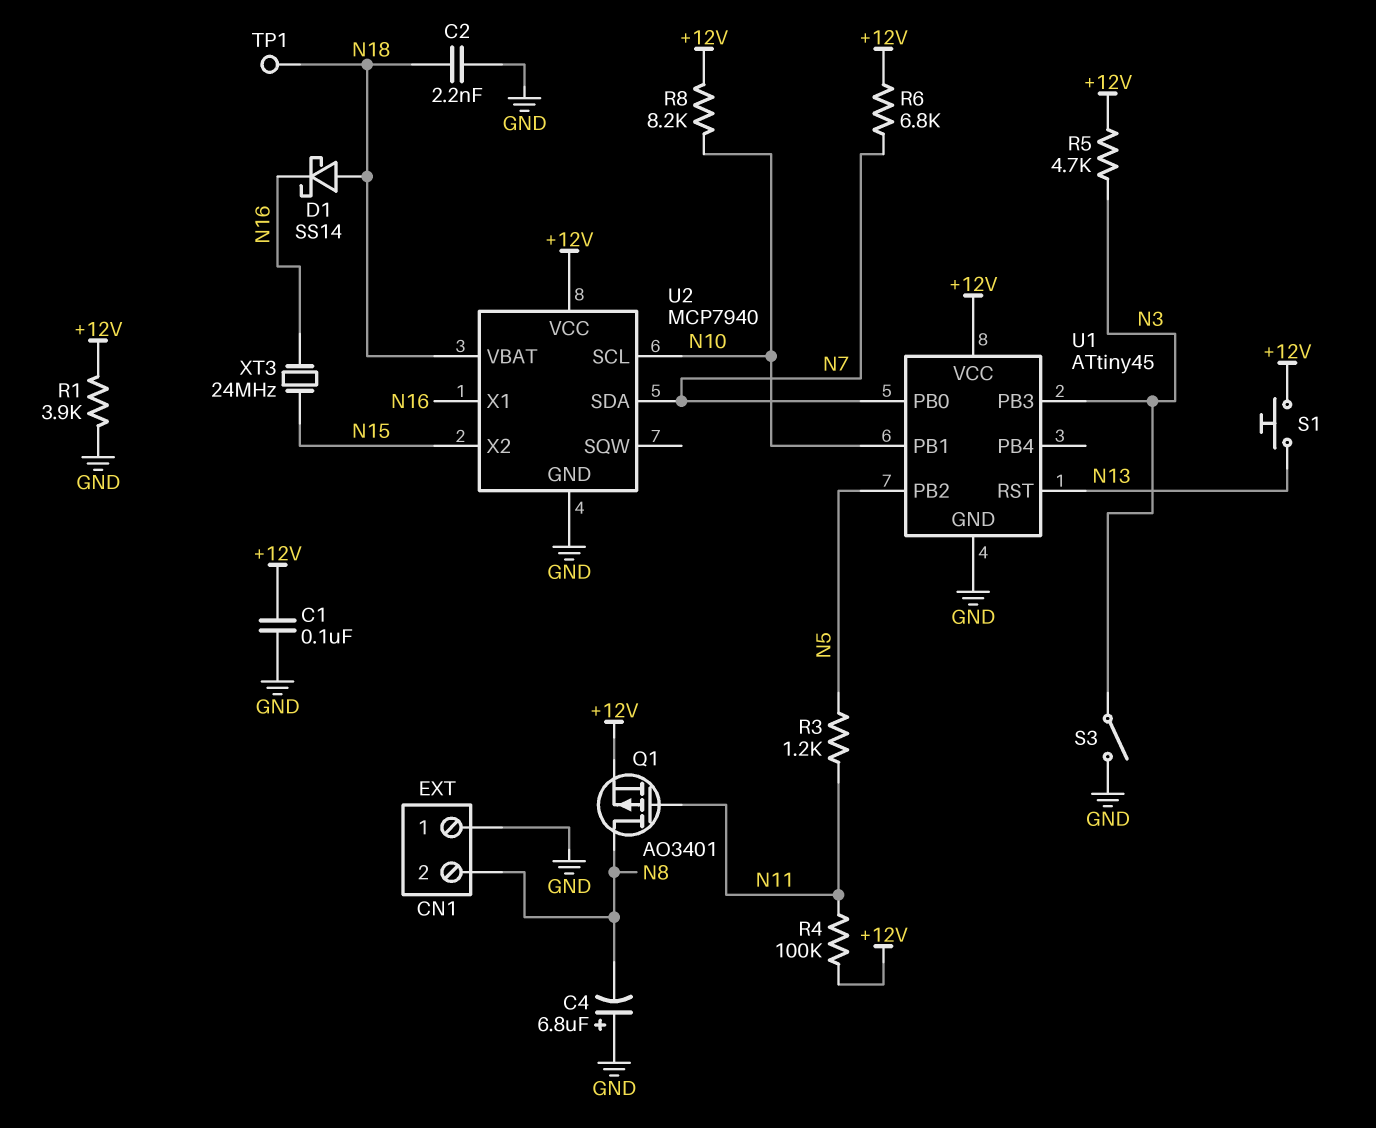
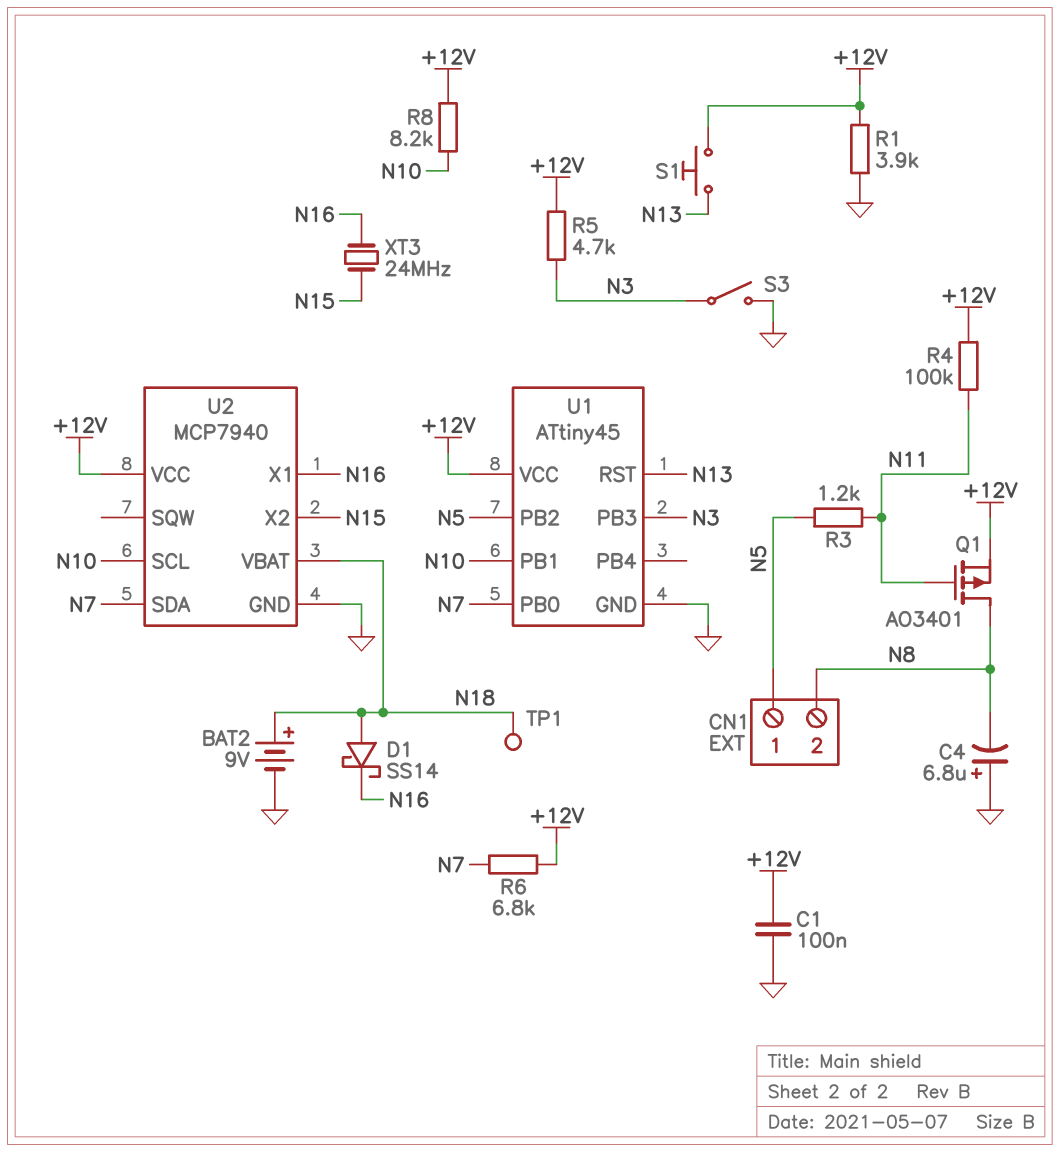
BAT2: none -> 9V (plus N18, minus GND)
C2: 2.2nF (GND, N18) -> none
CN1 pin 1: GND -> N5

